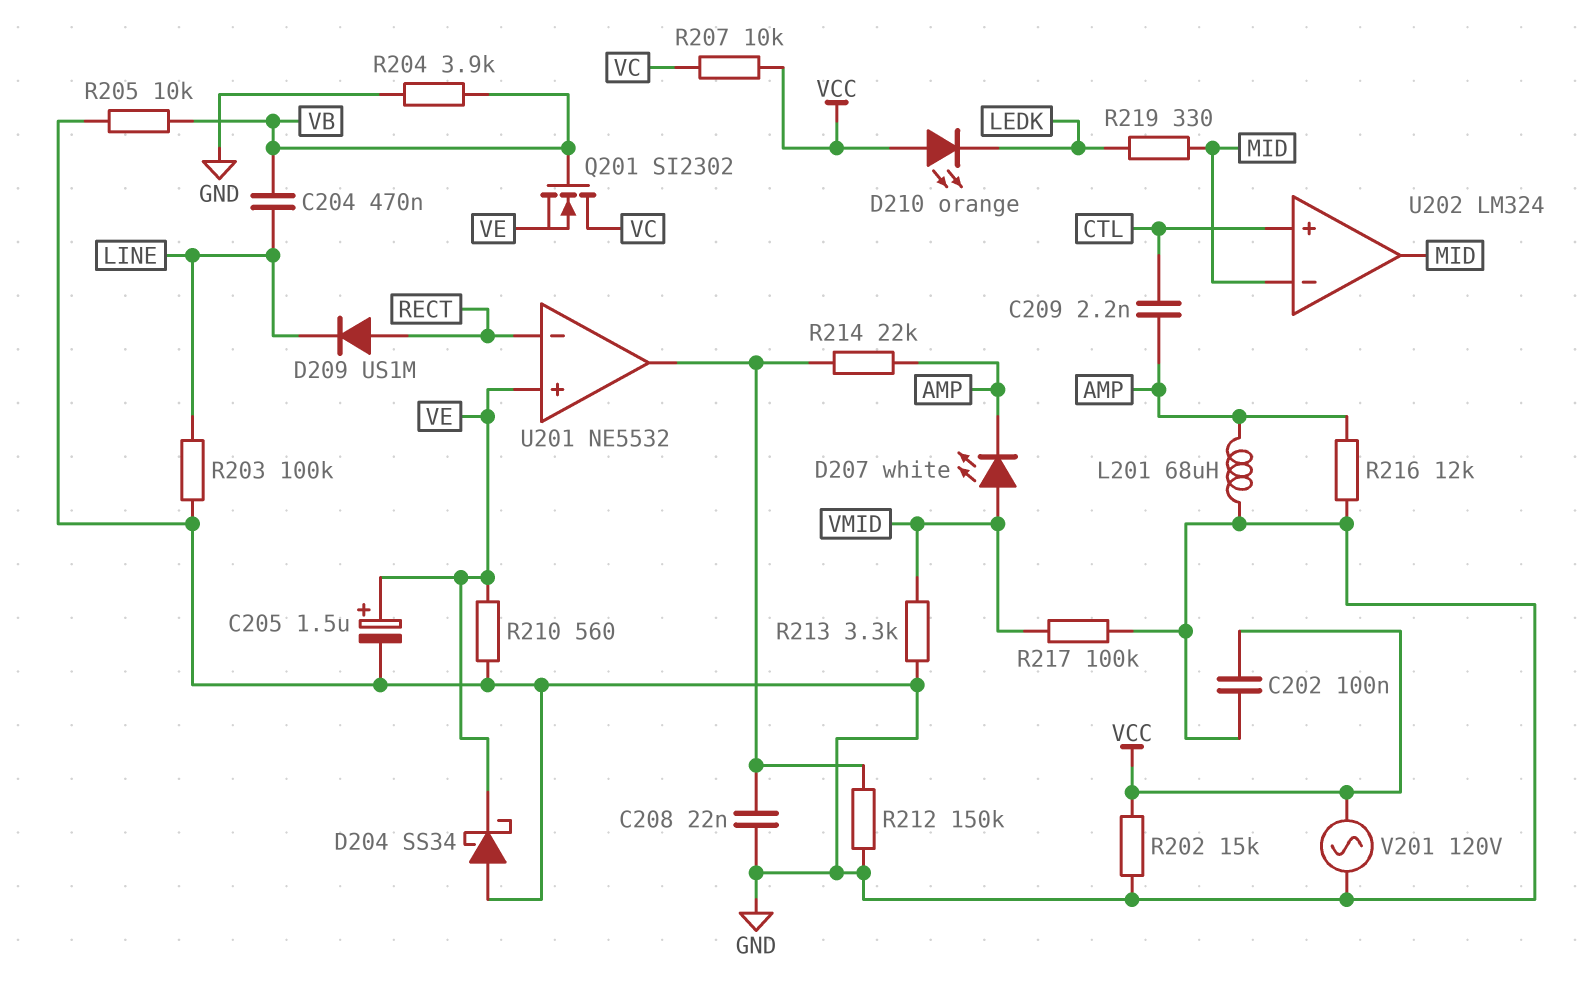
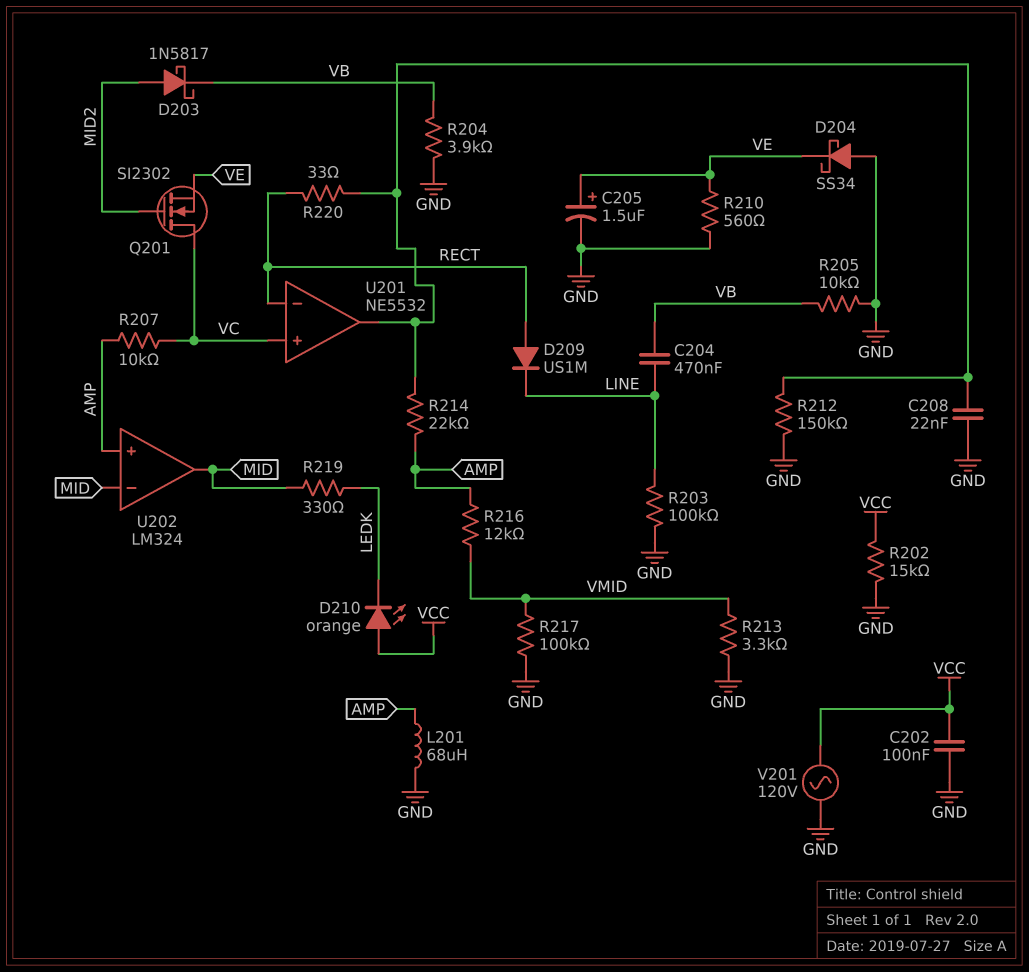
C209: 2.2nF (AMP, CTL) -> none
D203: none -> schottky 1N5817 (A MID2, K VB)
D207: LED white (A VMID, K AMP) -> none
Q201: NMOS SI2302 (G VB, D VC, S VE) -> NMOS SI2302 (G MID2, D VC, S VE)
R207: 10k (VC, VCC) -> 10k (AMP, VC)
R216: 12k (AMP, GND) -> 12k (AMP, VMID)
R220: none -> 33 (RECT, U201/out)
U201 pin in+: VE -> VC
U202 pin in+: CTL -> AMP

